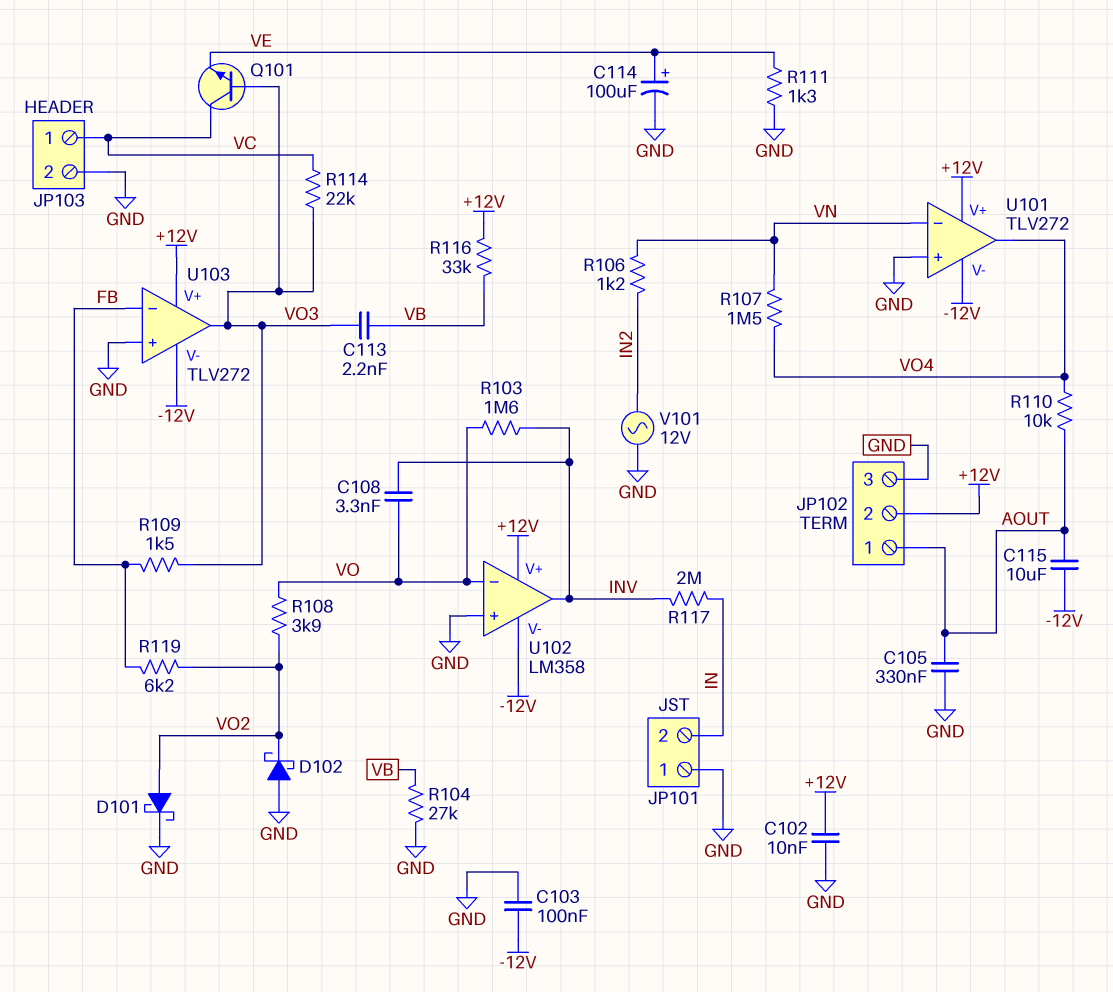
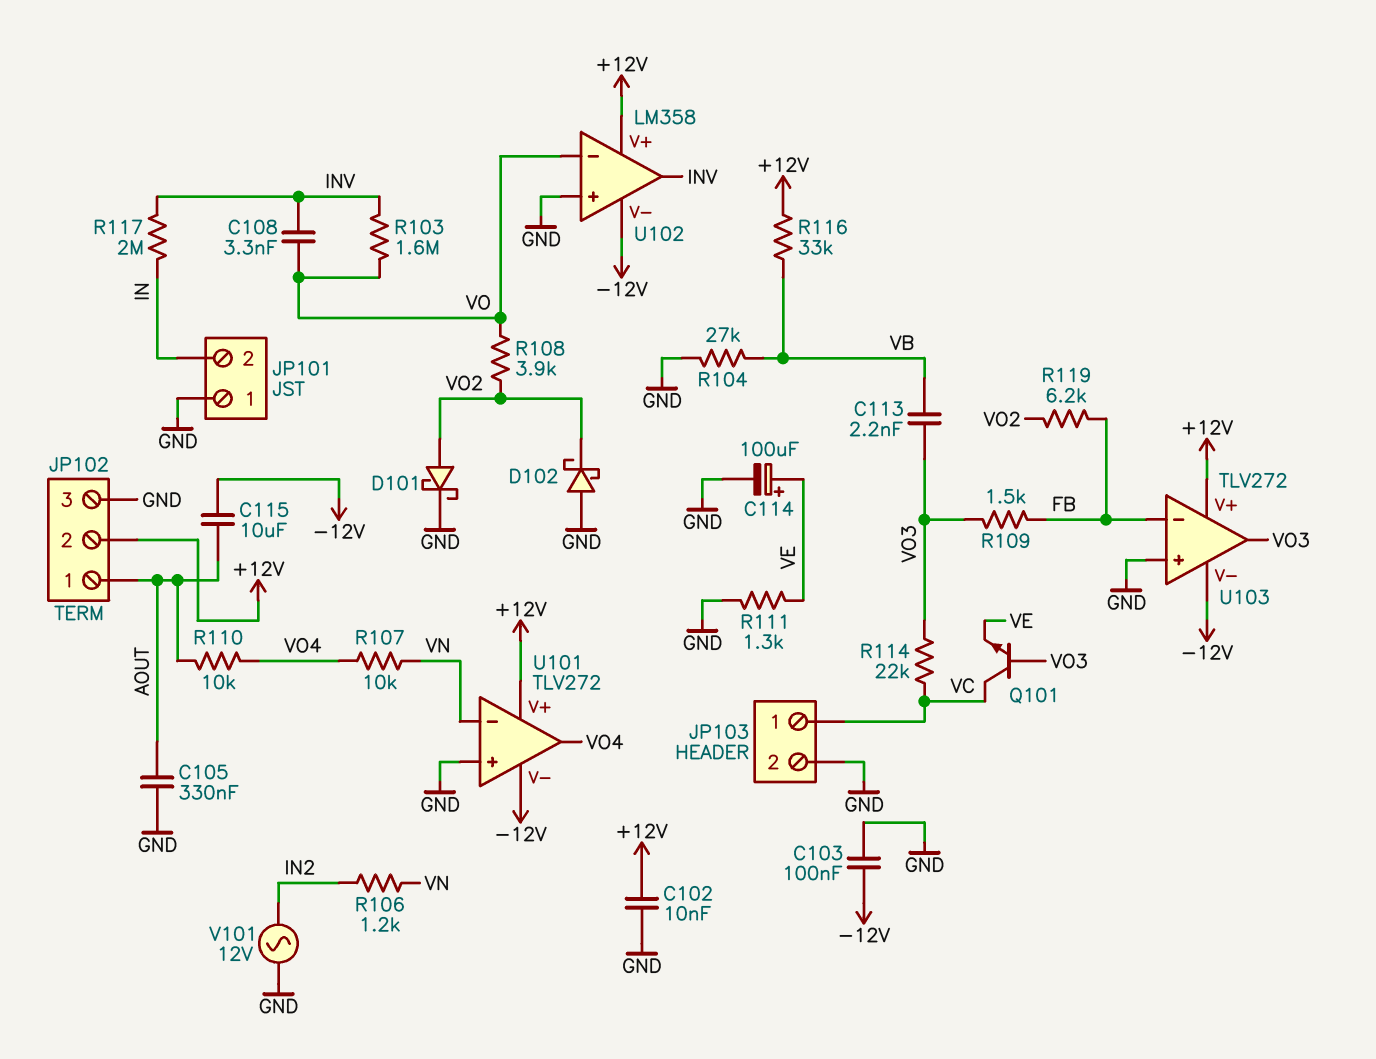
R107: 1.5M (VN, VO4) -> 10k (VN, VO4)

